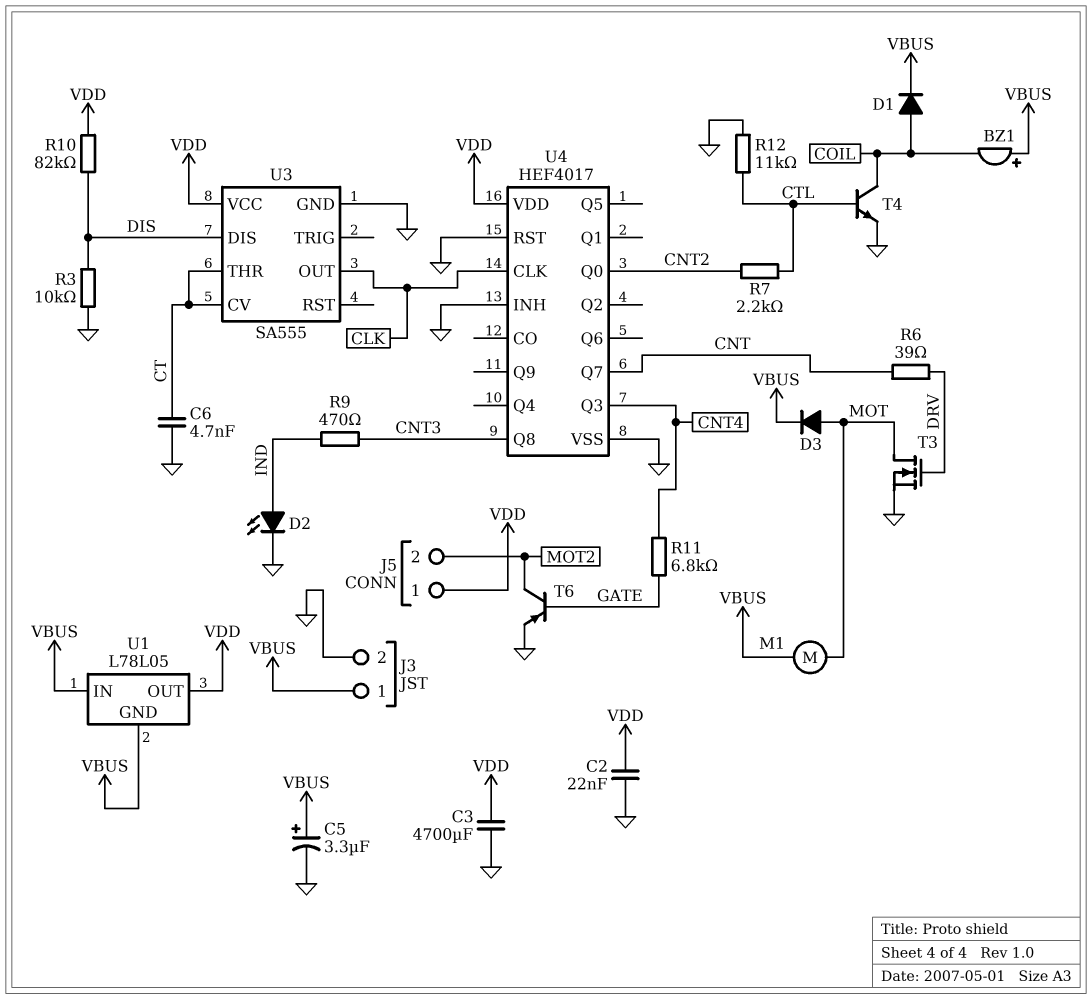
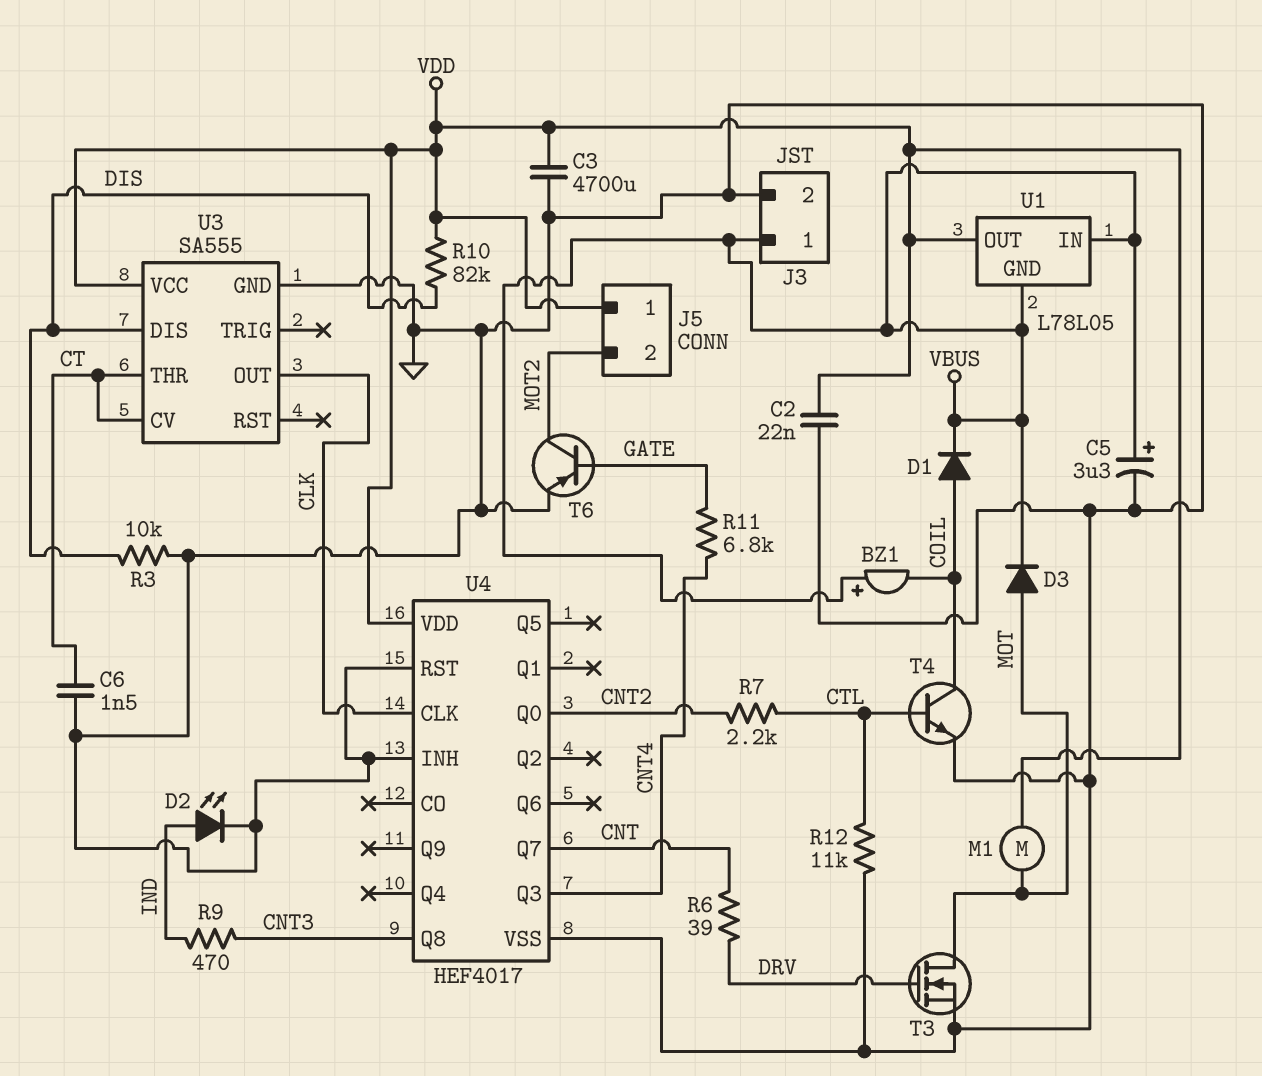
C6: 4.7nF (CT, GND) -> 1.5nF (CT, GND)
M1: motor (MOT, VBUS) -> motor (MOT, VDD)

